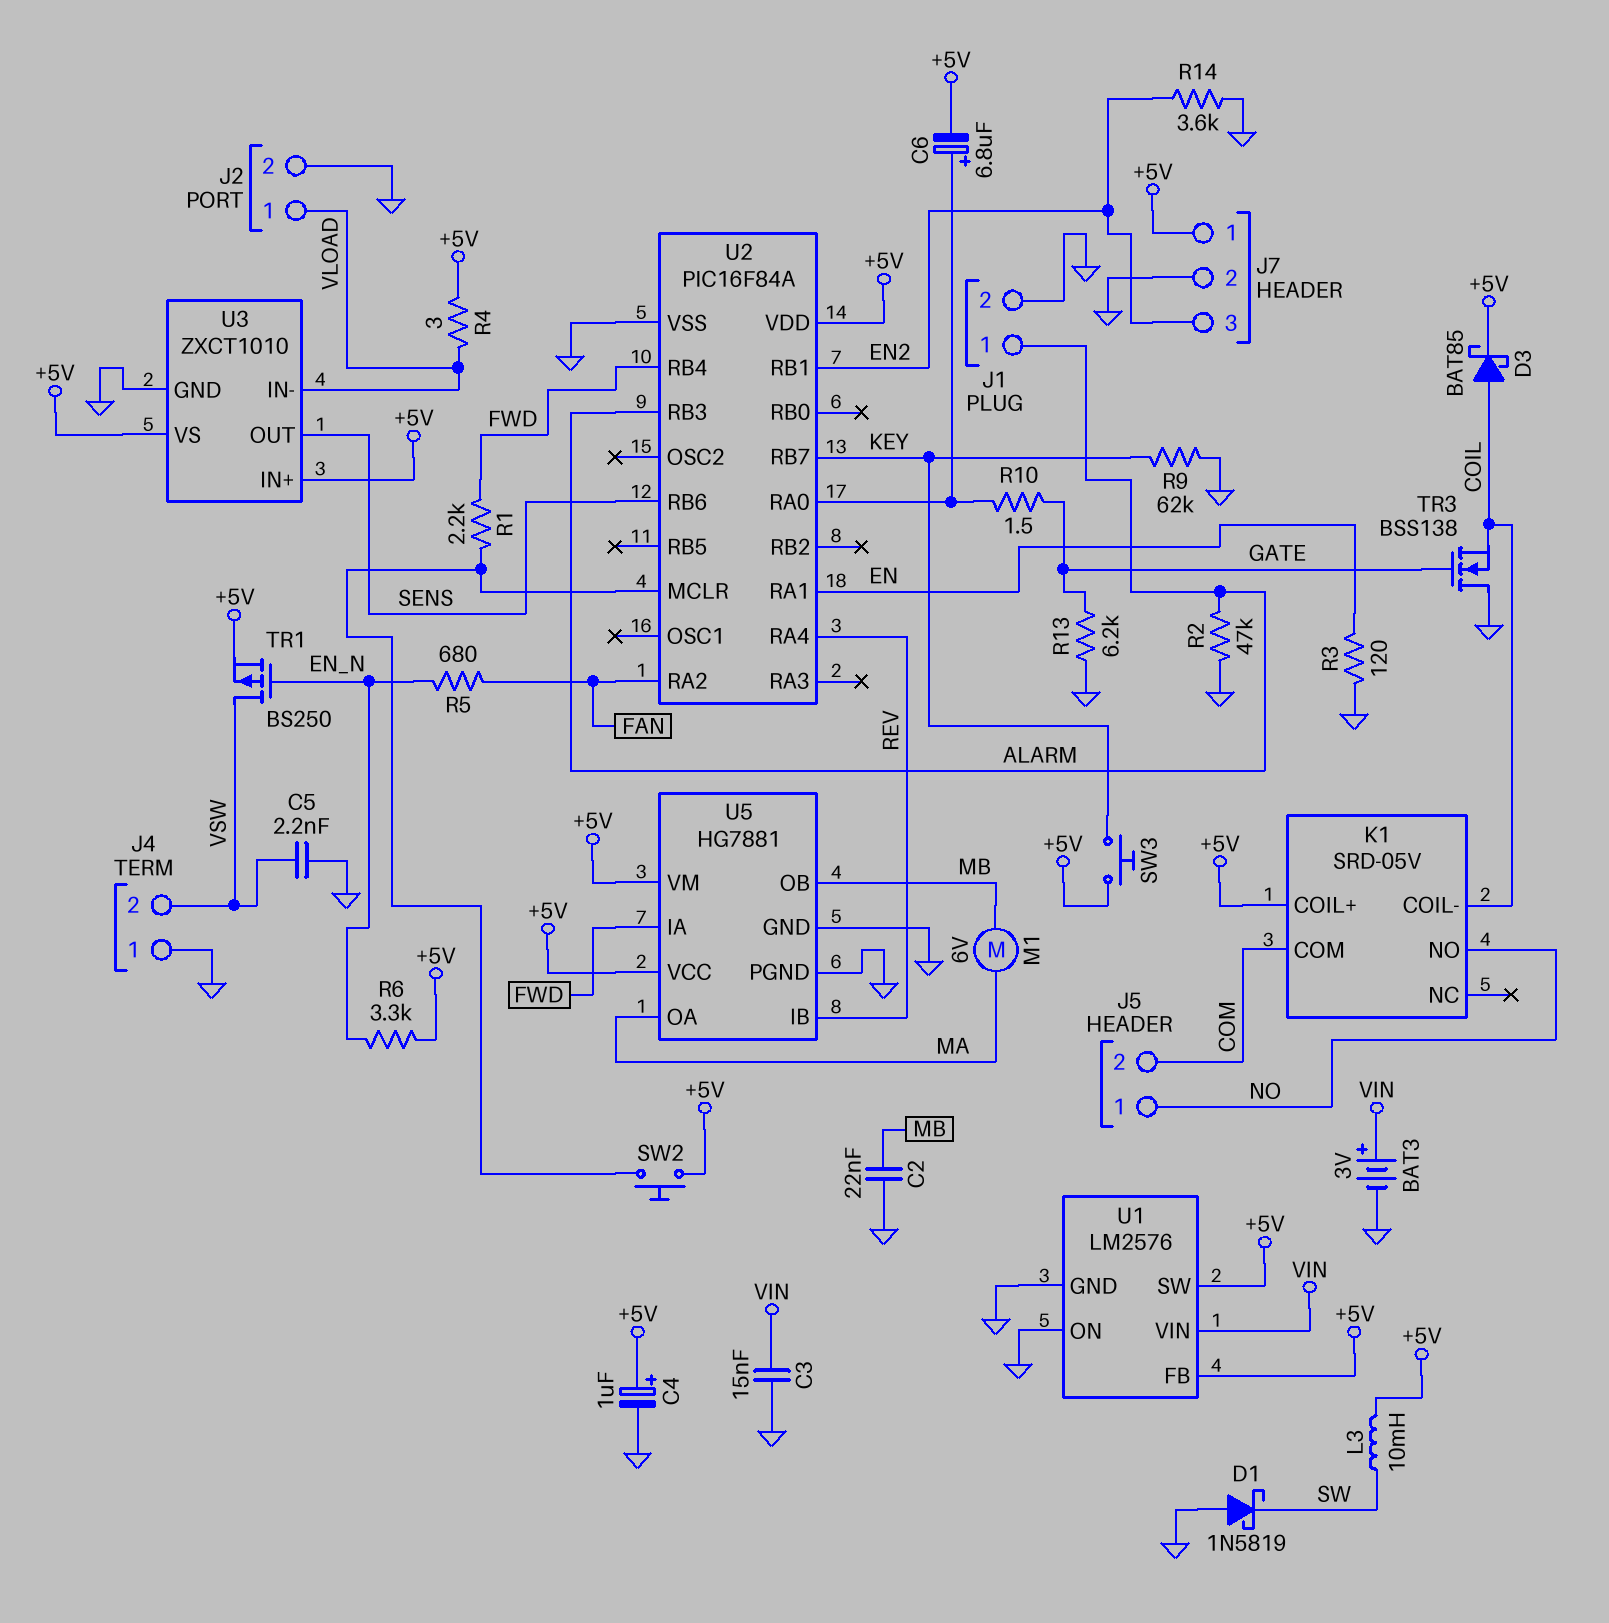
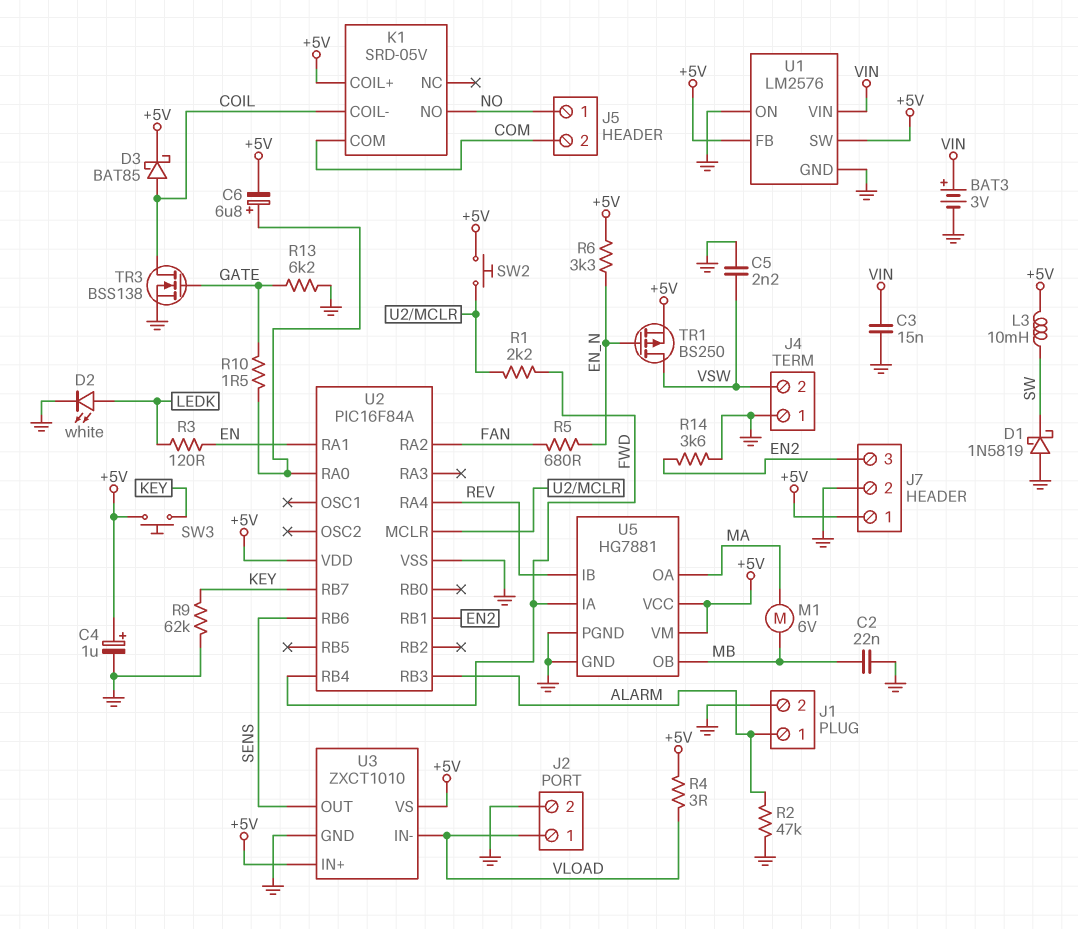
D2: none -> LED white (A LEDK, K GND)
R3: 120 (EN, GND) -> 120 (EN, LEDK)
TR3: NMOS BSS138 (G GATE, D GND, S COIL) -> NMOS BSS138 (G GATE, D COIL, S GND)

